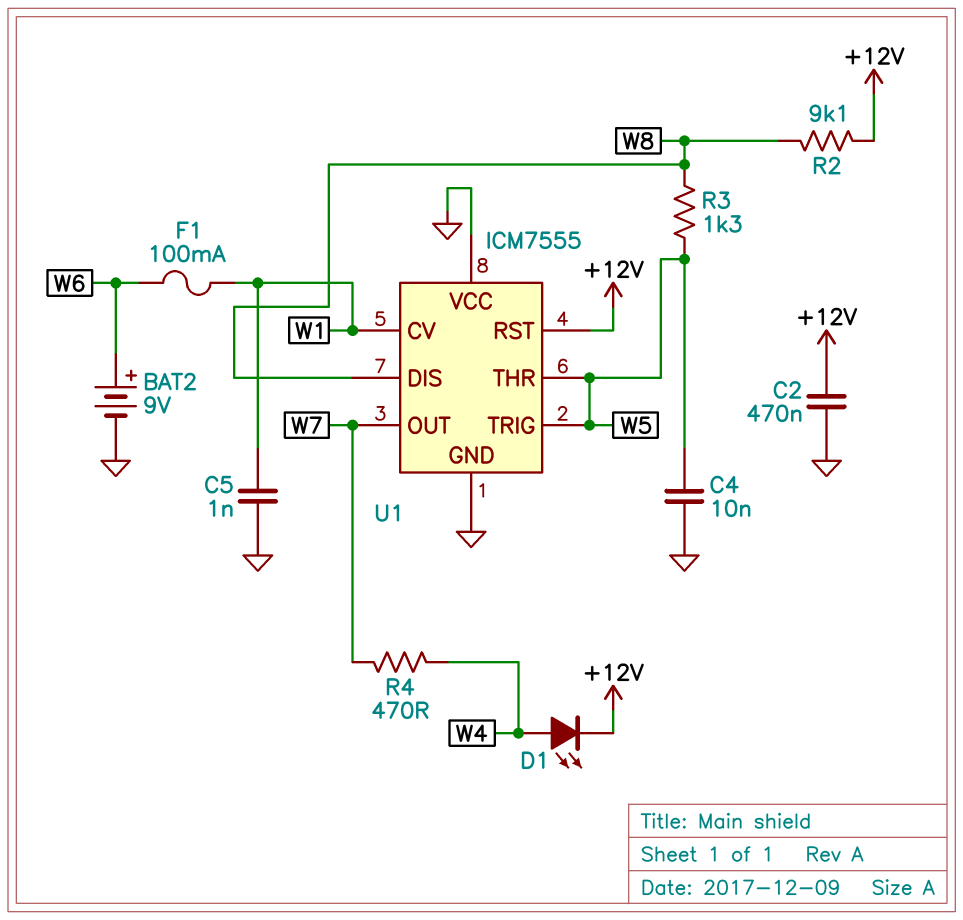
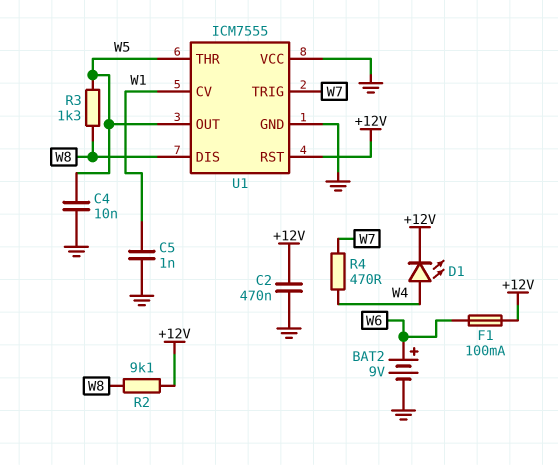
F1: 100mA (W1, W6) -> 100mA (+12V, W6)
U1 pin OUT: W7 -> W5
U1 pin TRIG: W5 -> W7

